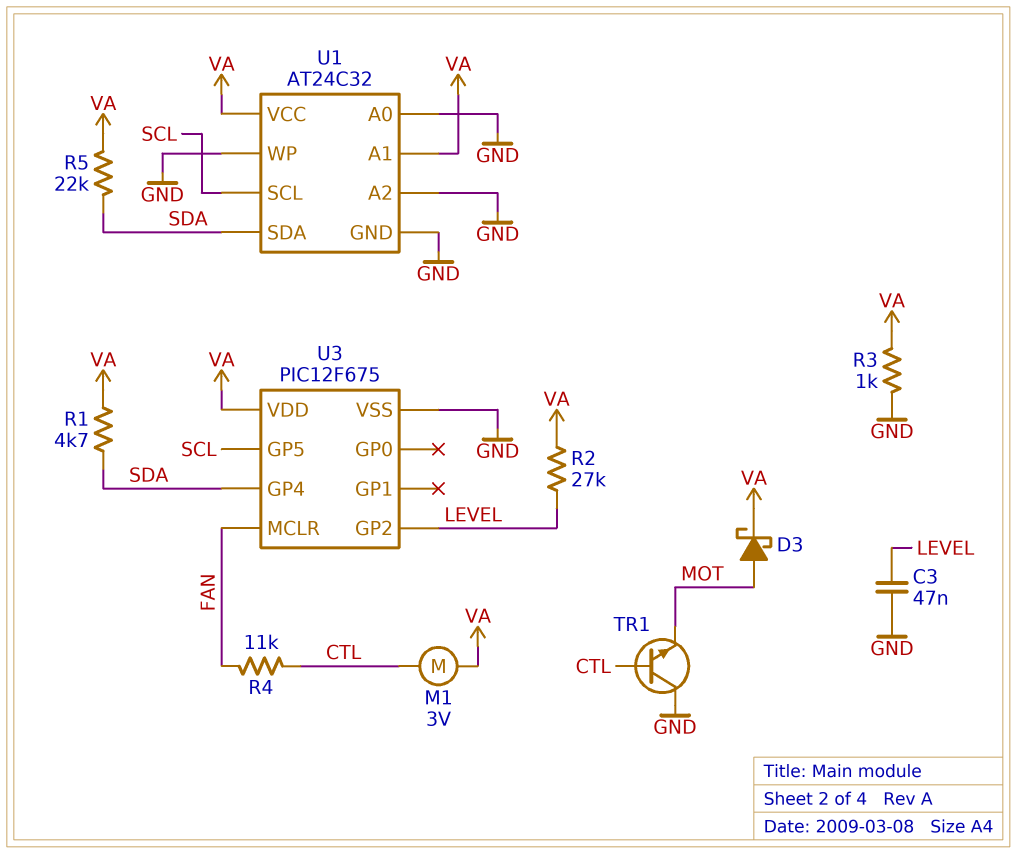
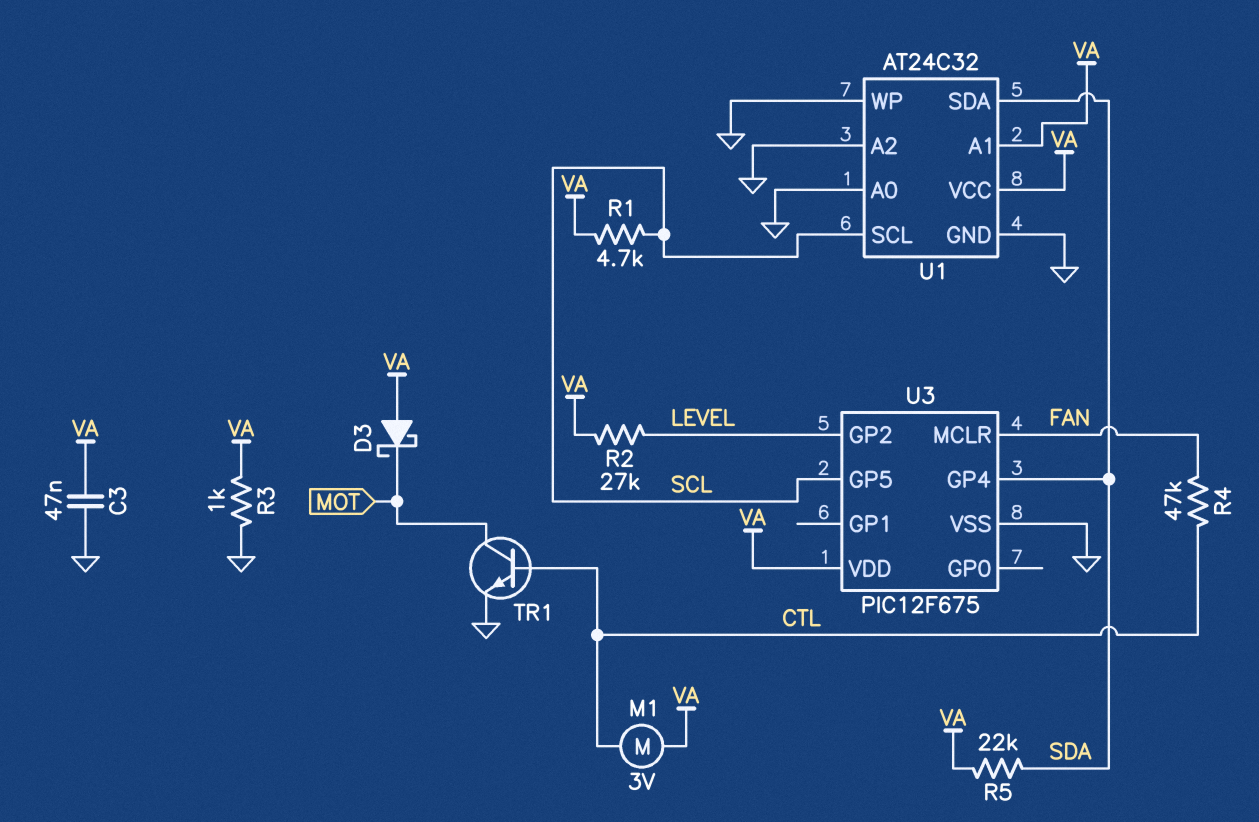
C3: 47nF (GND, LEVEL) -> 47nF (GND, VA)
D3: schottky (A MOT, K VA) -> schottky (A VA, K MOT)
R1: 4.7k (SDA, VA) -> 4.7k (SCL, VA)
R4: 11k (CTL, FAN) -> 47k (CTL, FAN)
TR1: NPN (B CTL, C GND, E MOT) -> NPN (B CTL, C MOT, E GND)

